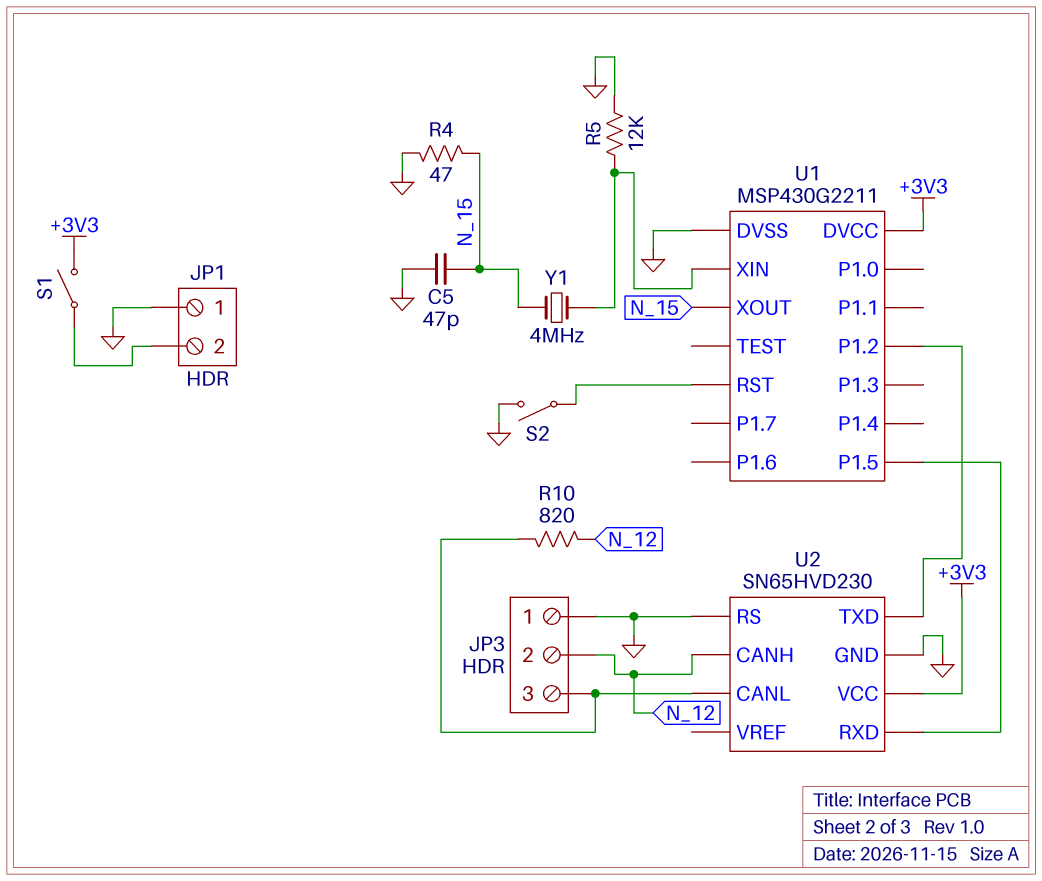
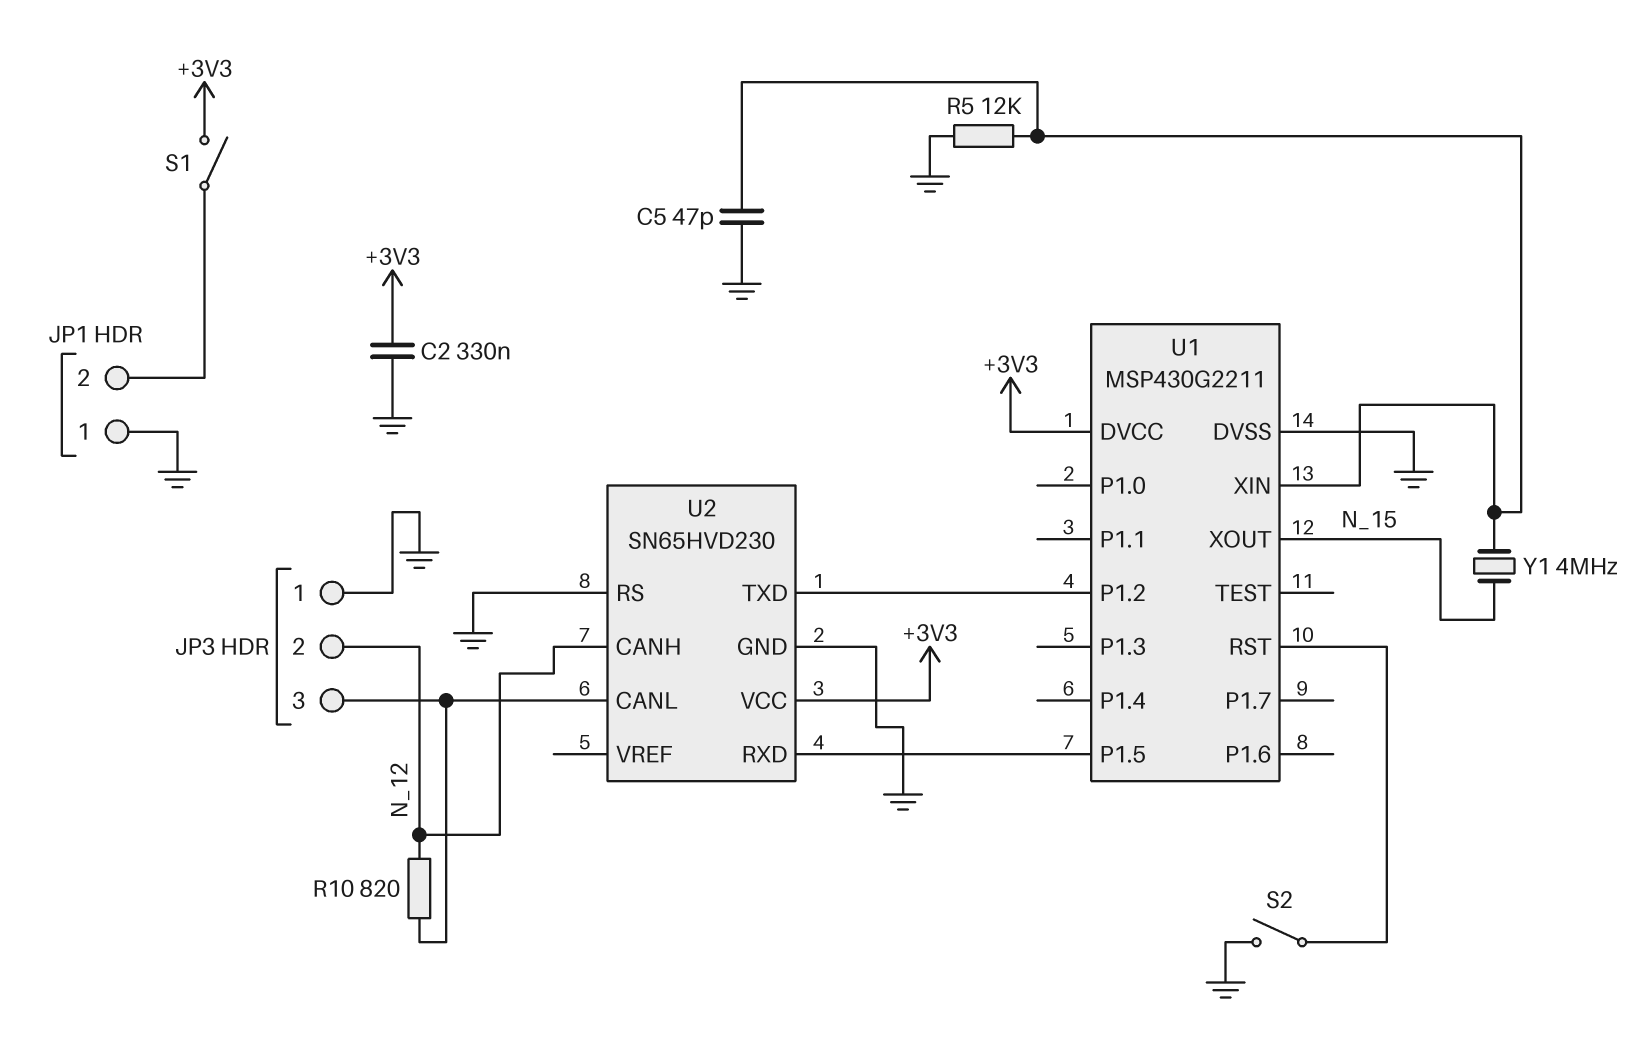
C2: none -> 330nF (+3V3, GND)
C5: 47pF (GND, N_15) -> 47pF (GND, U1/XIN)
R4: 47 (GND, N_15) -> none

